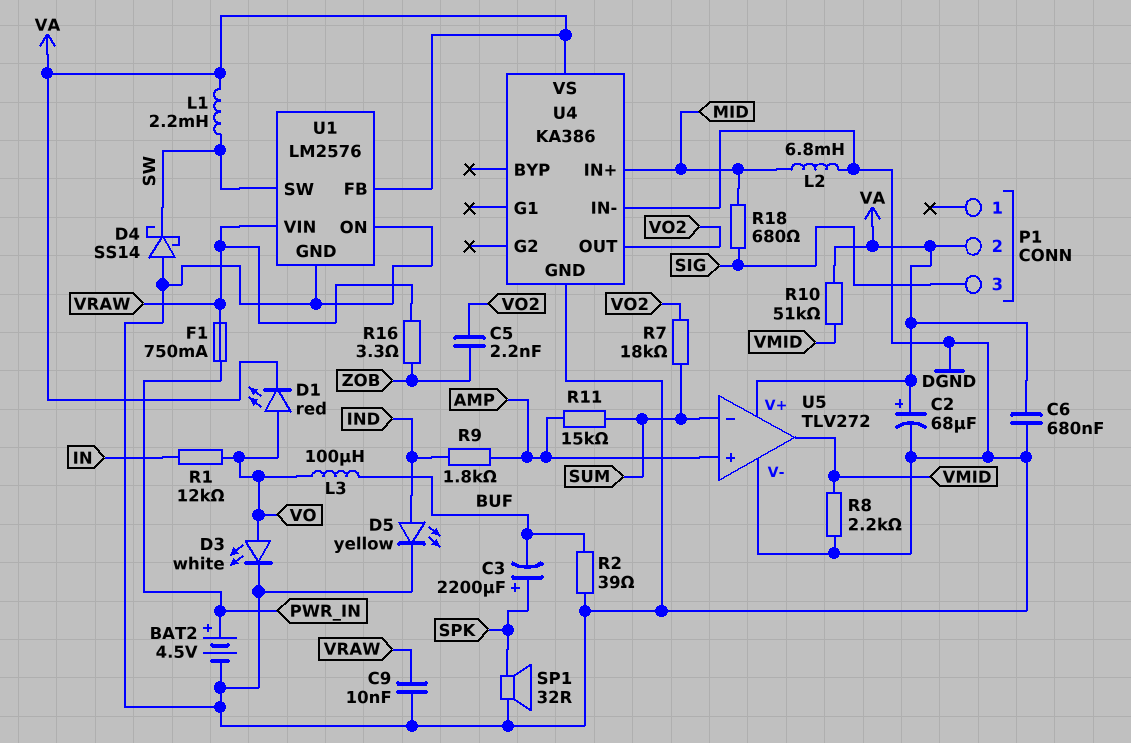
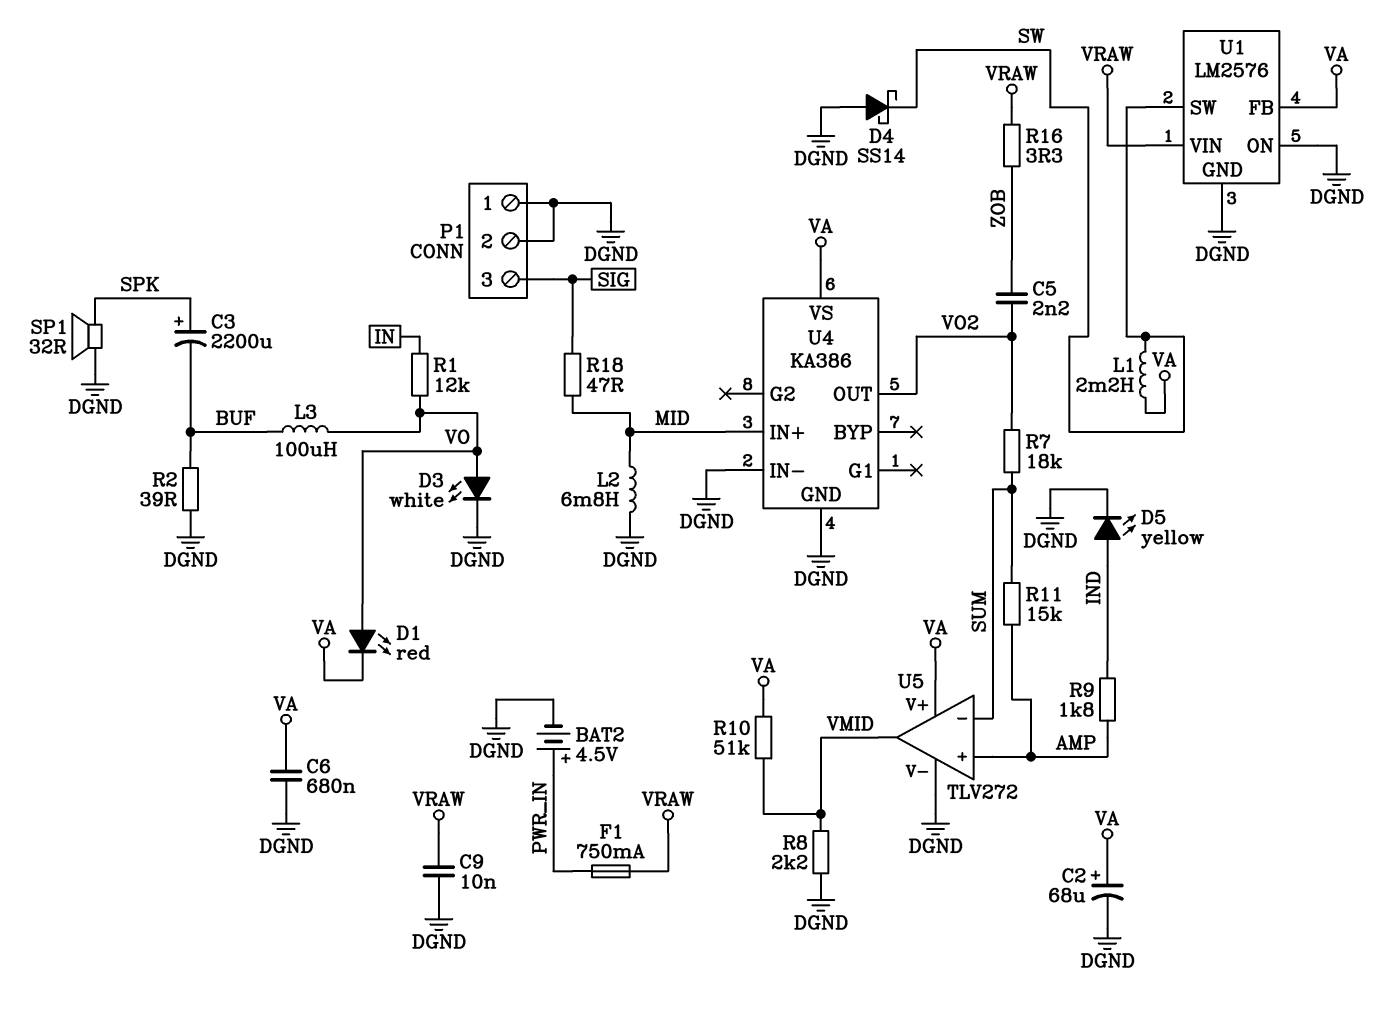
P1 pin 1: none -> DGND
P1 pin 2: VA -> DGND
R18: 680 (MID, SIG) -> 47 (MID, SIG)

